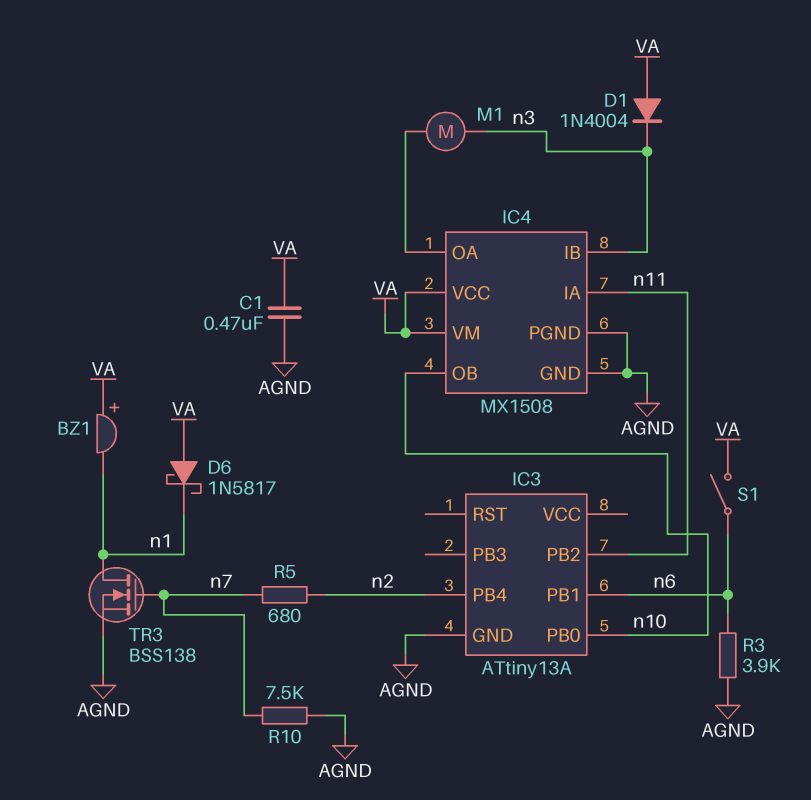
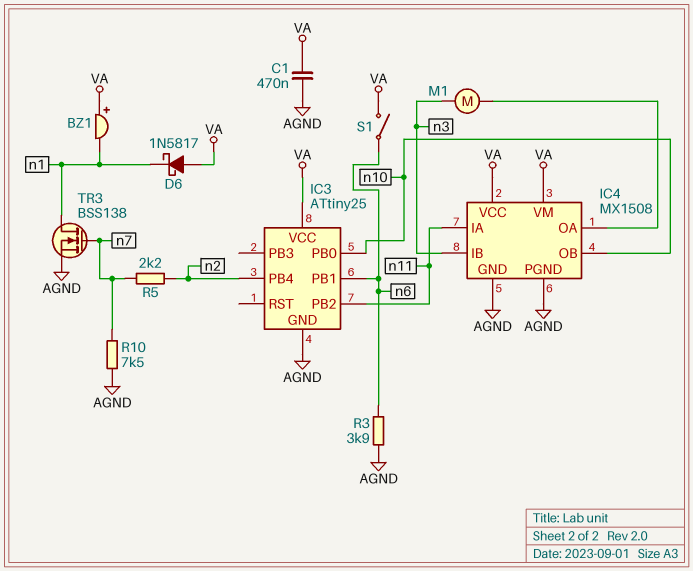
D1: diode 1N4004 (A VA, K n3) -> none
IC3: ATtiny13A -> ATtiny25
IC3 pin VCC: none -> VA
R5: 680 (n2, n7) -> 2.2k (n2, n7)

